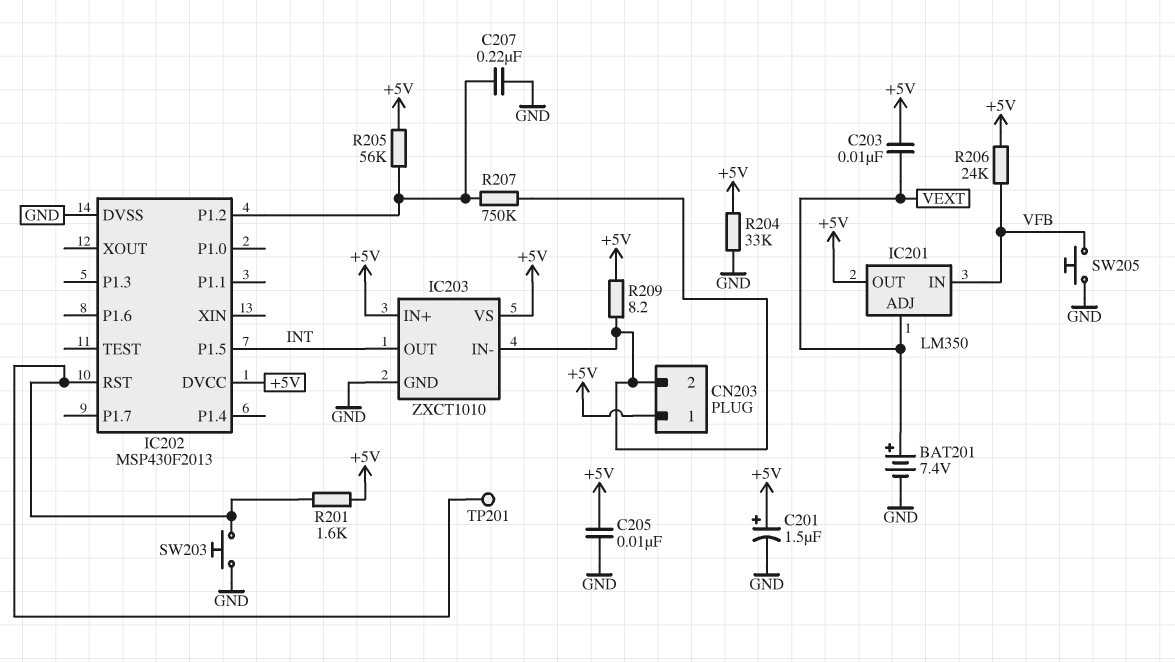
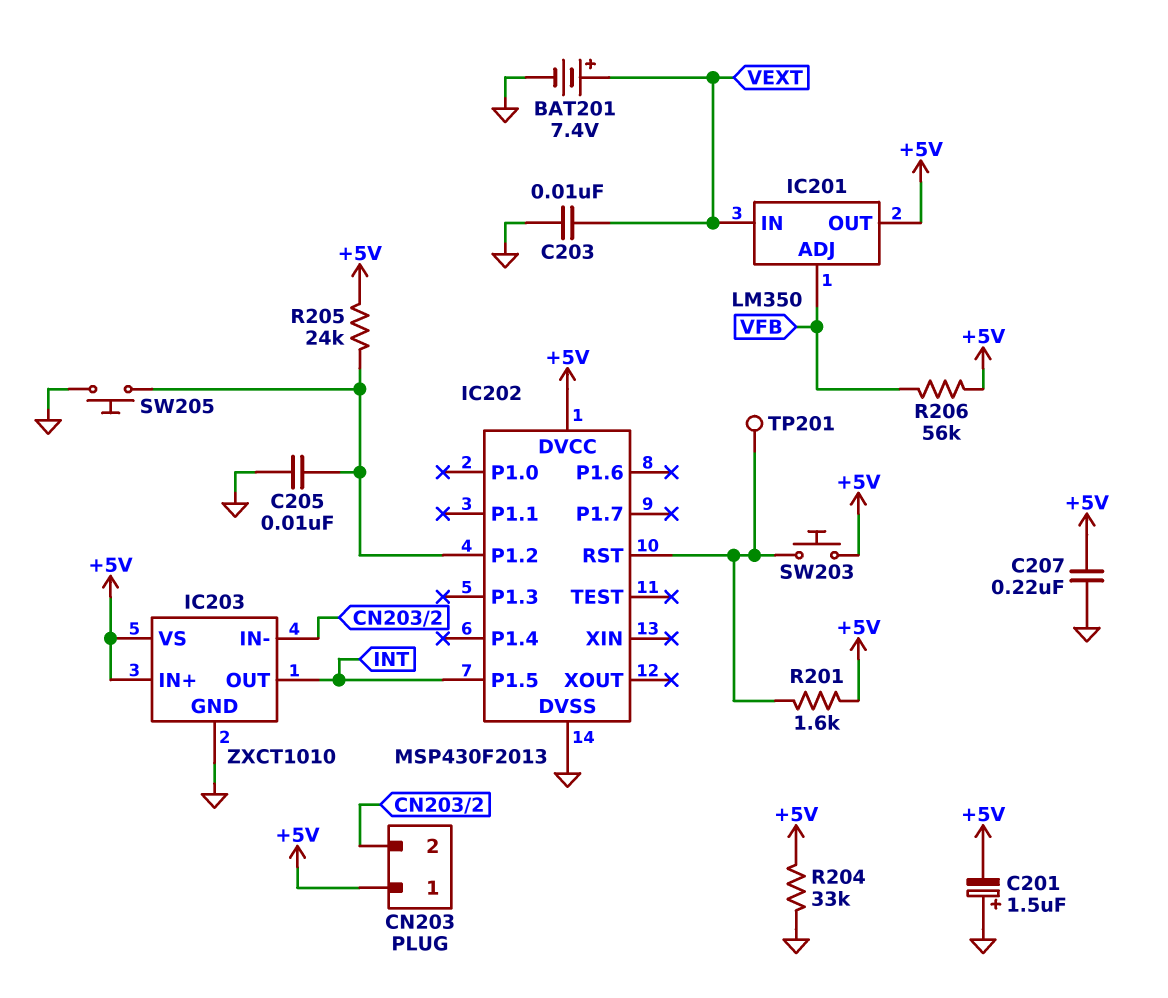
C201: 1.5uF (plus +5V, minus GND) -> 1.5uF (plus GND, minus +5V)
C203: 10nF (+5V, VEXT) -> 10nF (GND, VEXT)
C205: 10nF (+5V, GND) -> 10nF (GND, IC202/P1.2)
C207: 220nF (GND, IC202/P1.2) -> 220nF (+5V, GND)
IC201 pin ADJ: VEXT -> VFB
IC201 pin IN: VFB -> VEXT
R205: 56k (+5V, IC202/P1.2) -> 24k (+5V, IC202/P1.2)
R206: 24k (+5V, VFB) -> 56k (+5V, VFB)
R207: 750k (CN203/2, IC202/P1.2) -> none
R209: 8.2 (+5V, CN203/2) -> none
SW203: button (GND, IC202/RST) -> button (+5V, IC202/RST)
SW205: button (GND, VFB) -> button (GND, IC202/P1.2)

